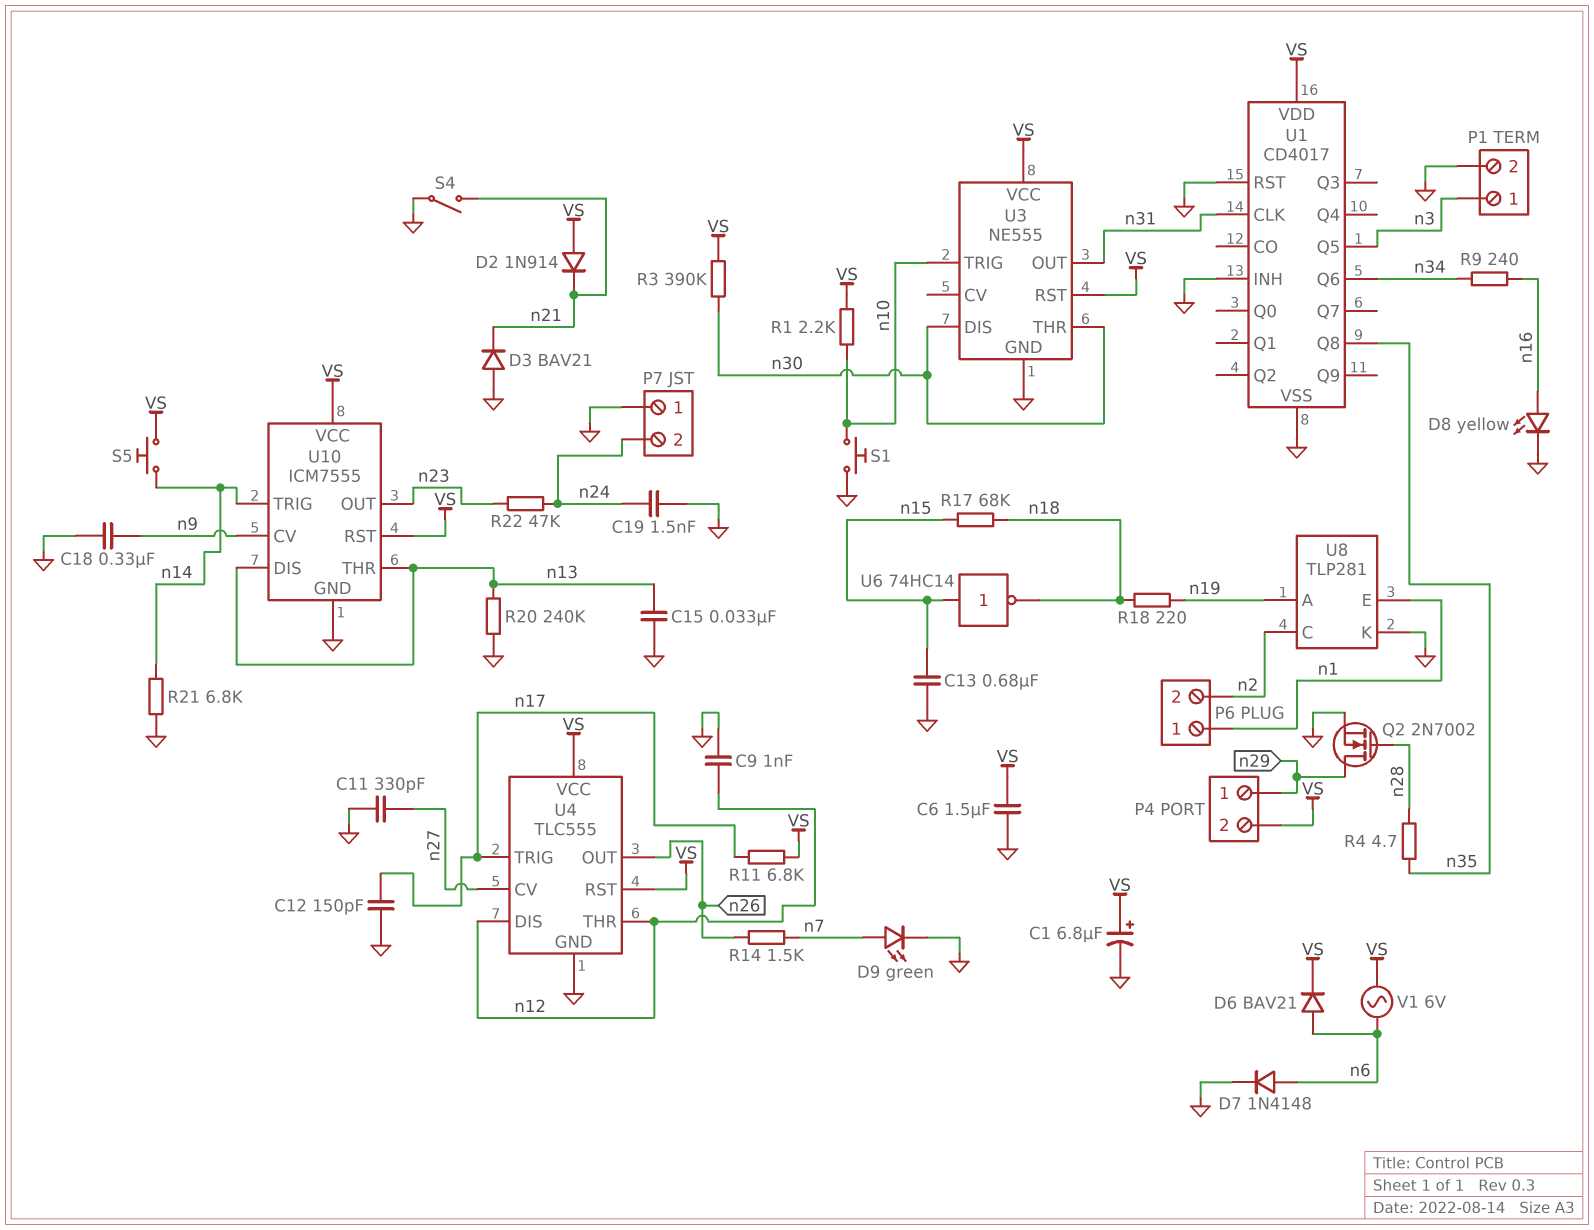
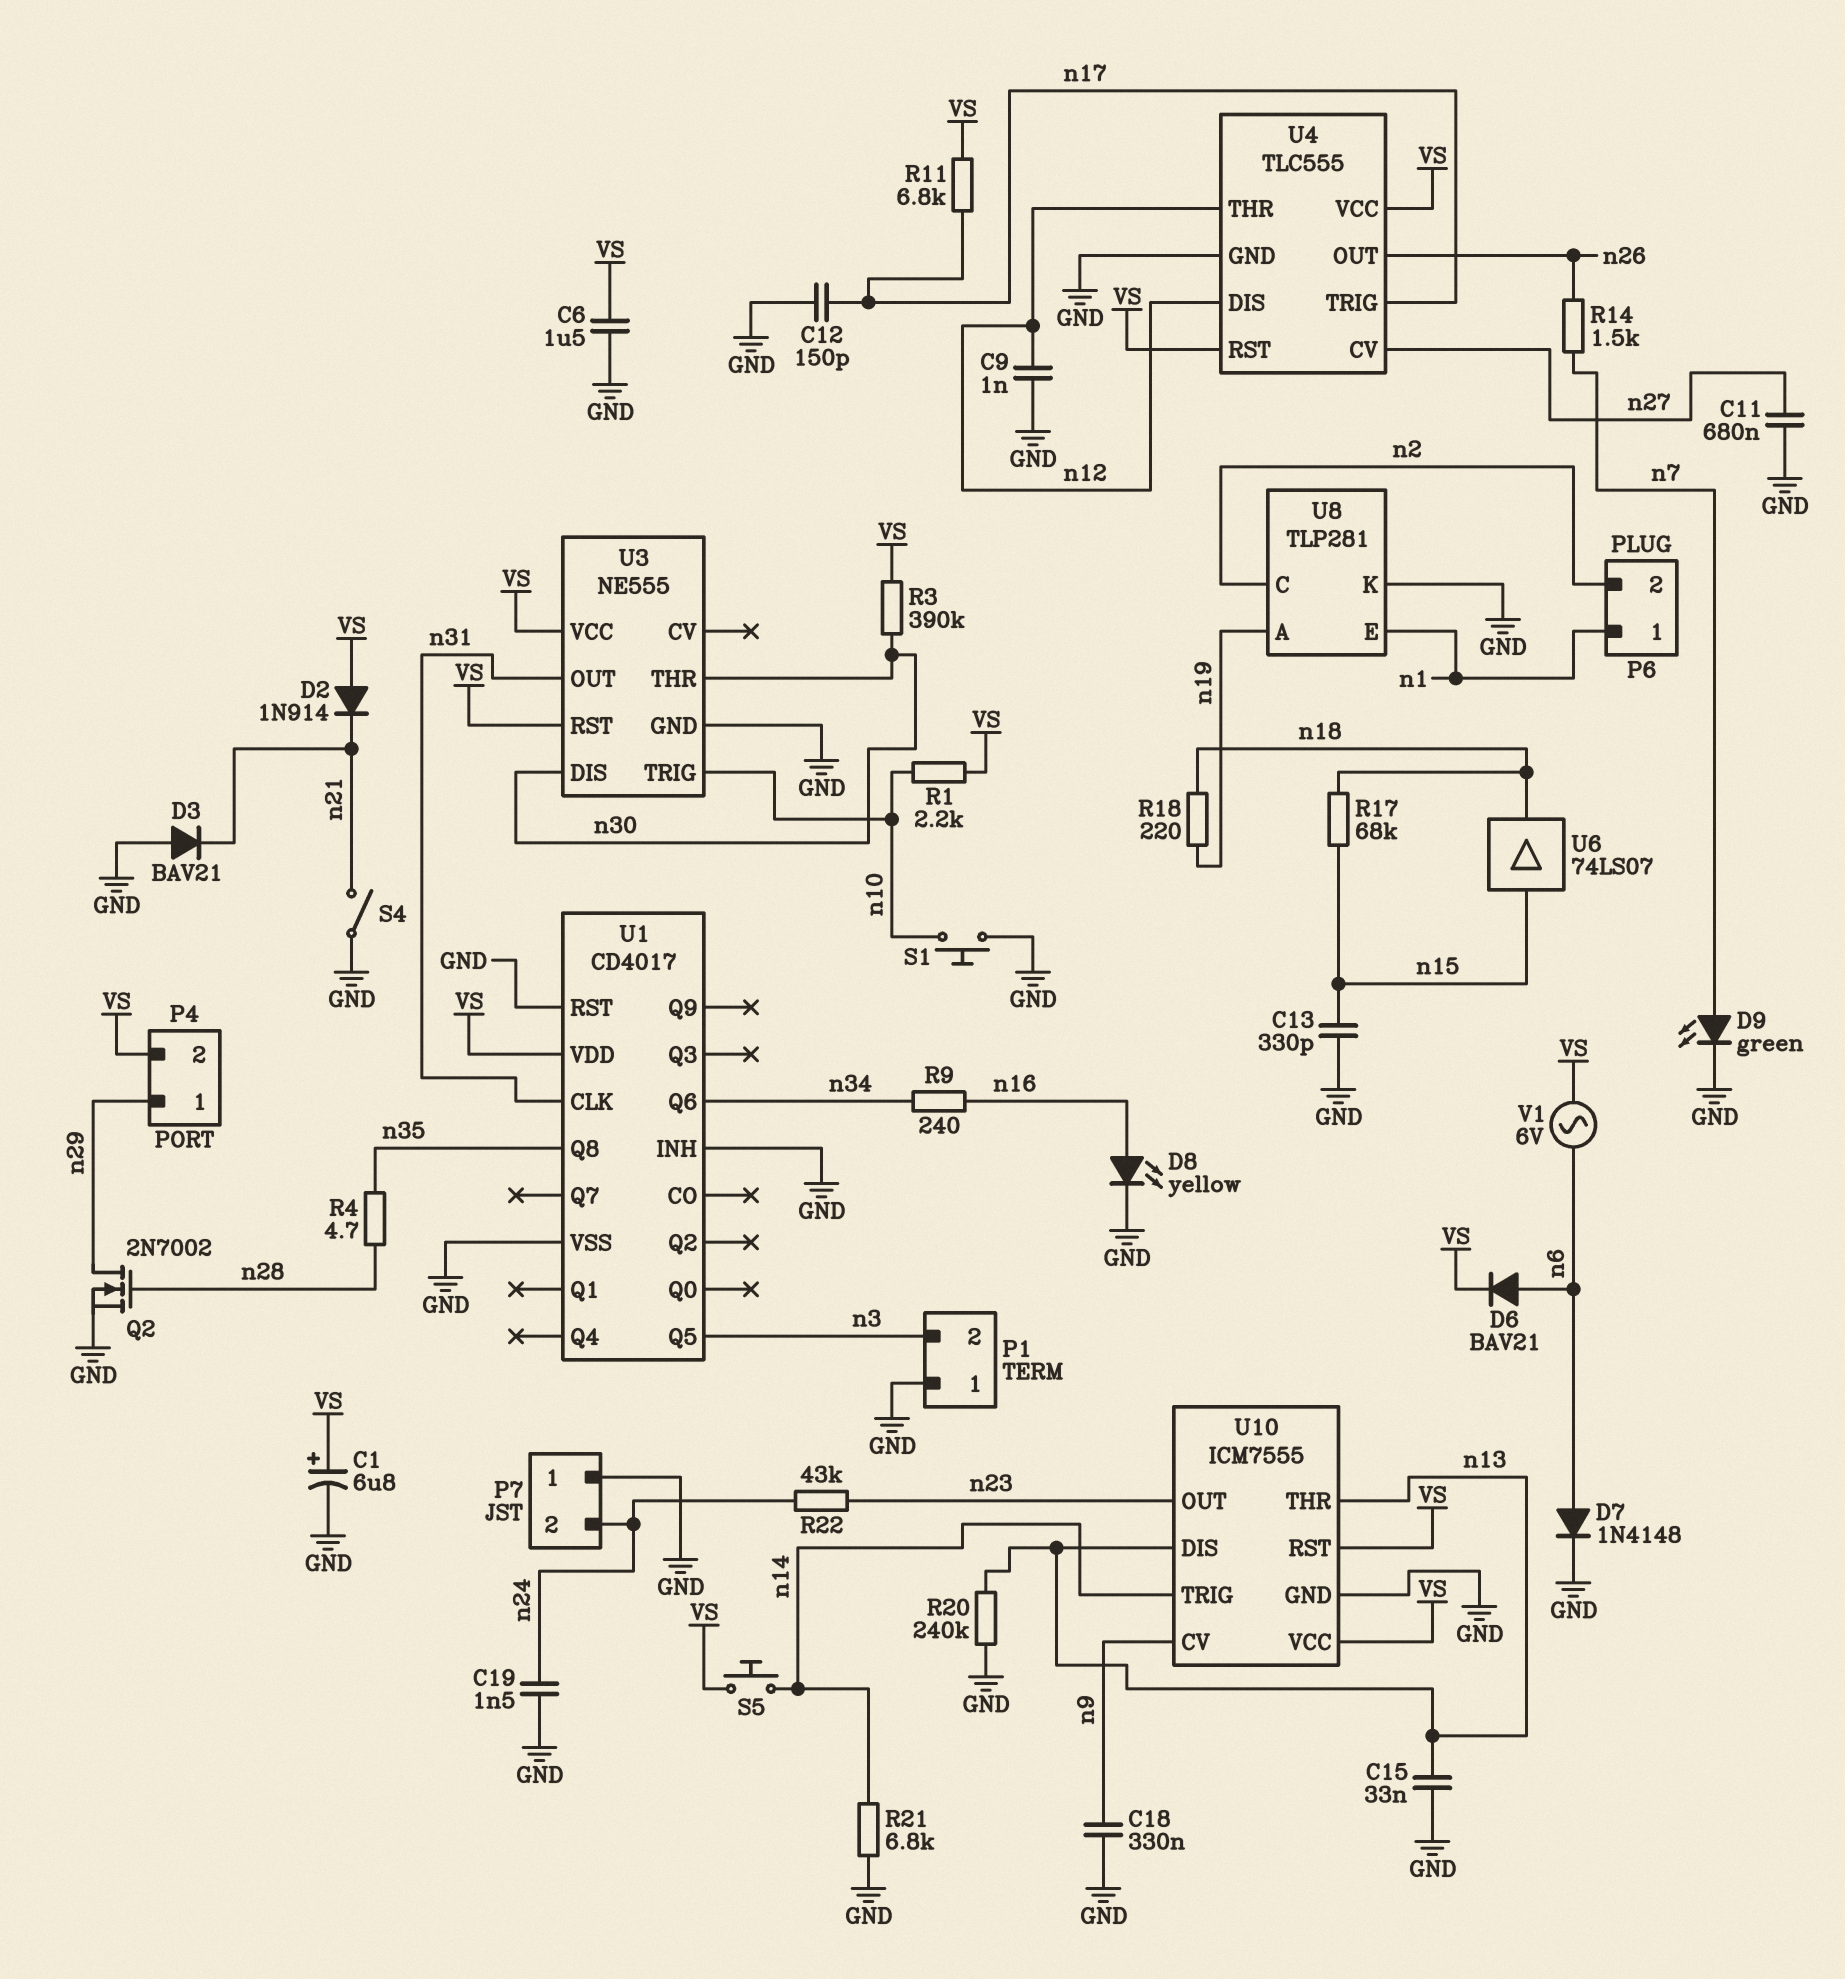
C11: 330pF (GND, n27) -> 680nF (GND, n27)
C13: 680nF (GND, n15) -> 330pF (GND, n15)
P1 pin 1: n3 -> GND
P1 pin 2: GND -> n3
R22: 47k (n23, n24) -> 43k (n23, n24)
U6: NOT 74HC14 (in n15, out n18) -> buffer 74LS07 (in n15, out n18)

